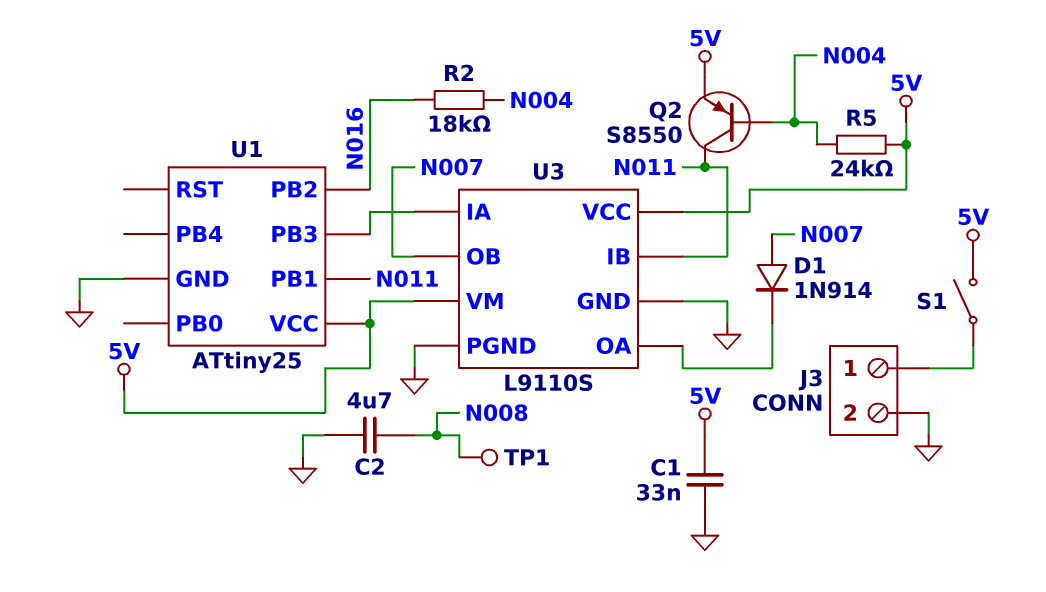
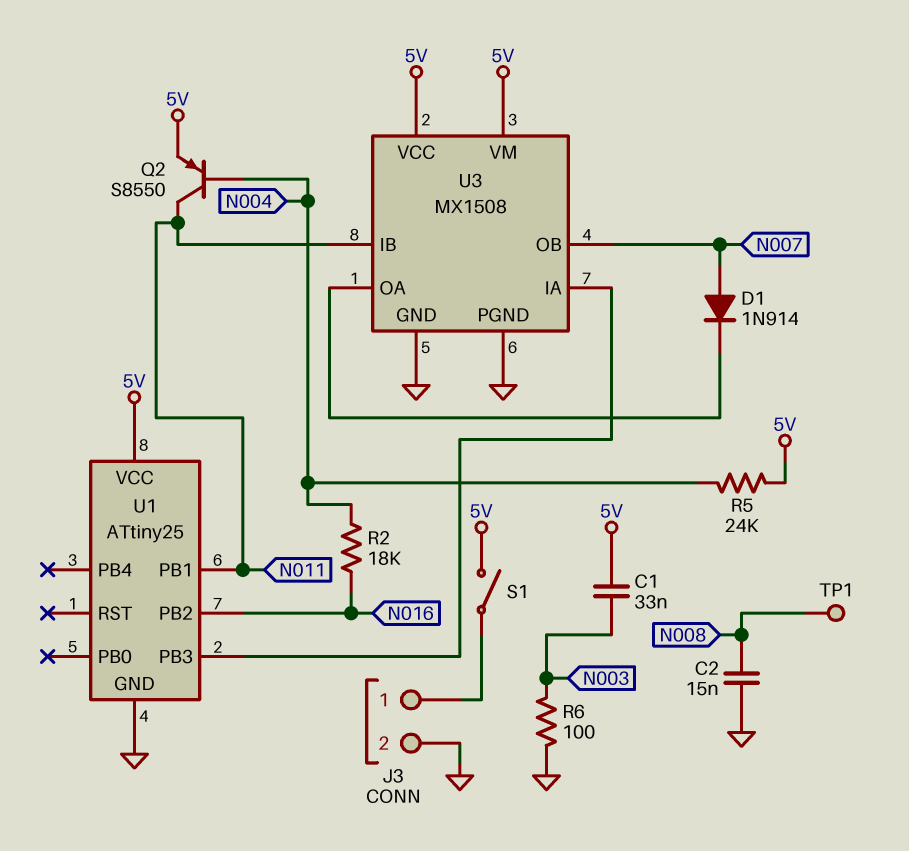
C1: 33nF (5V, GND) -> 33nF (5V, N003)
C2: 4.7uF (GND, N008) -> 15nF (GND, N008)
R6: none -> 100 (GND, N003)
U3: L9110S -> MX1508

